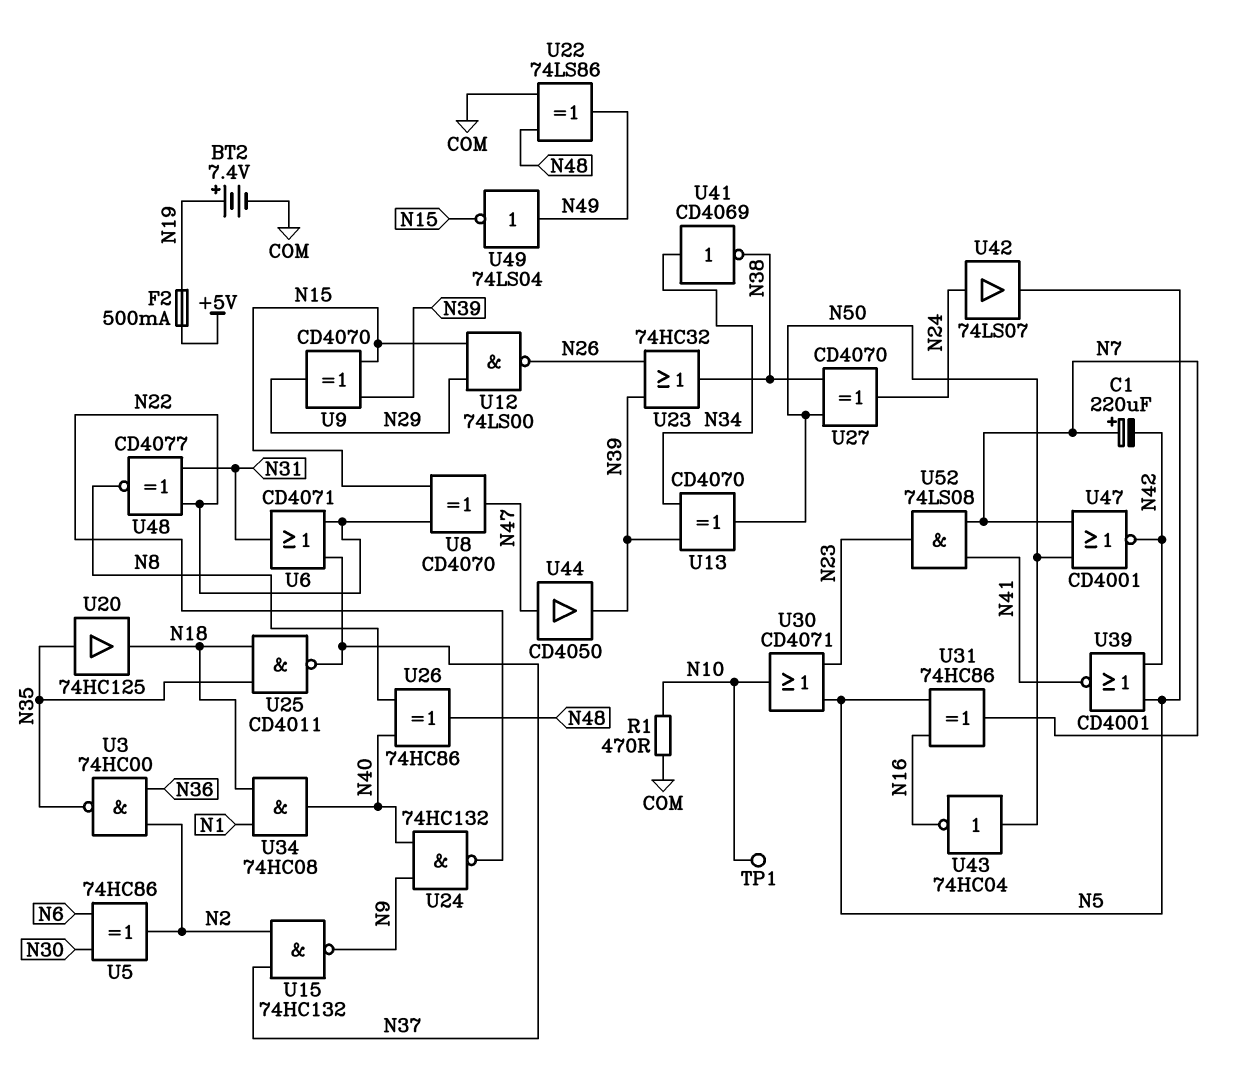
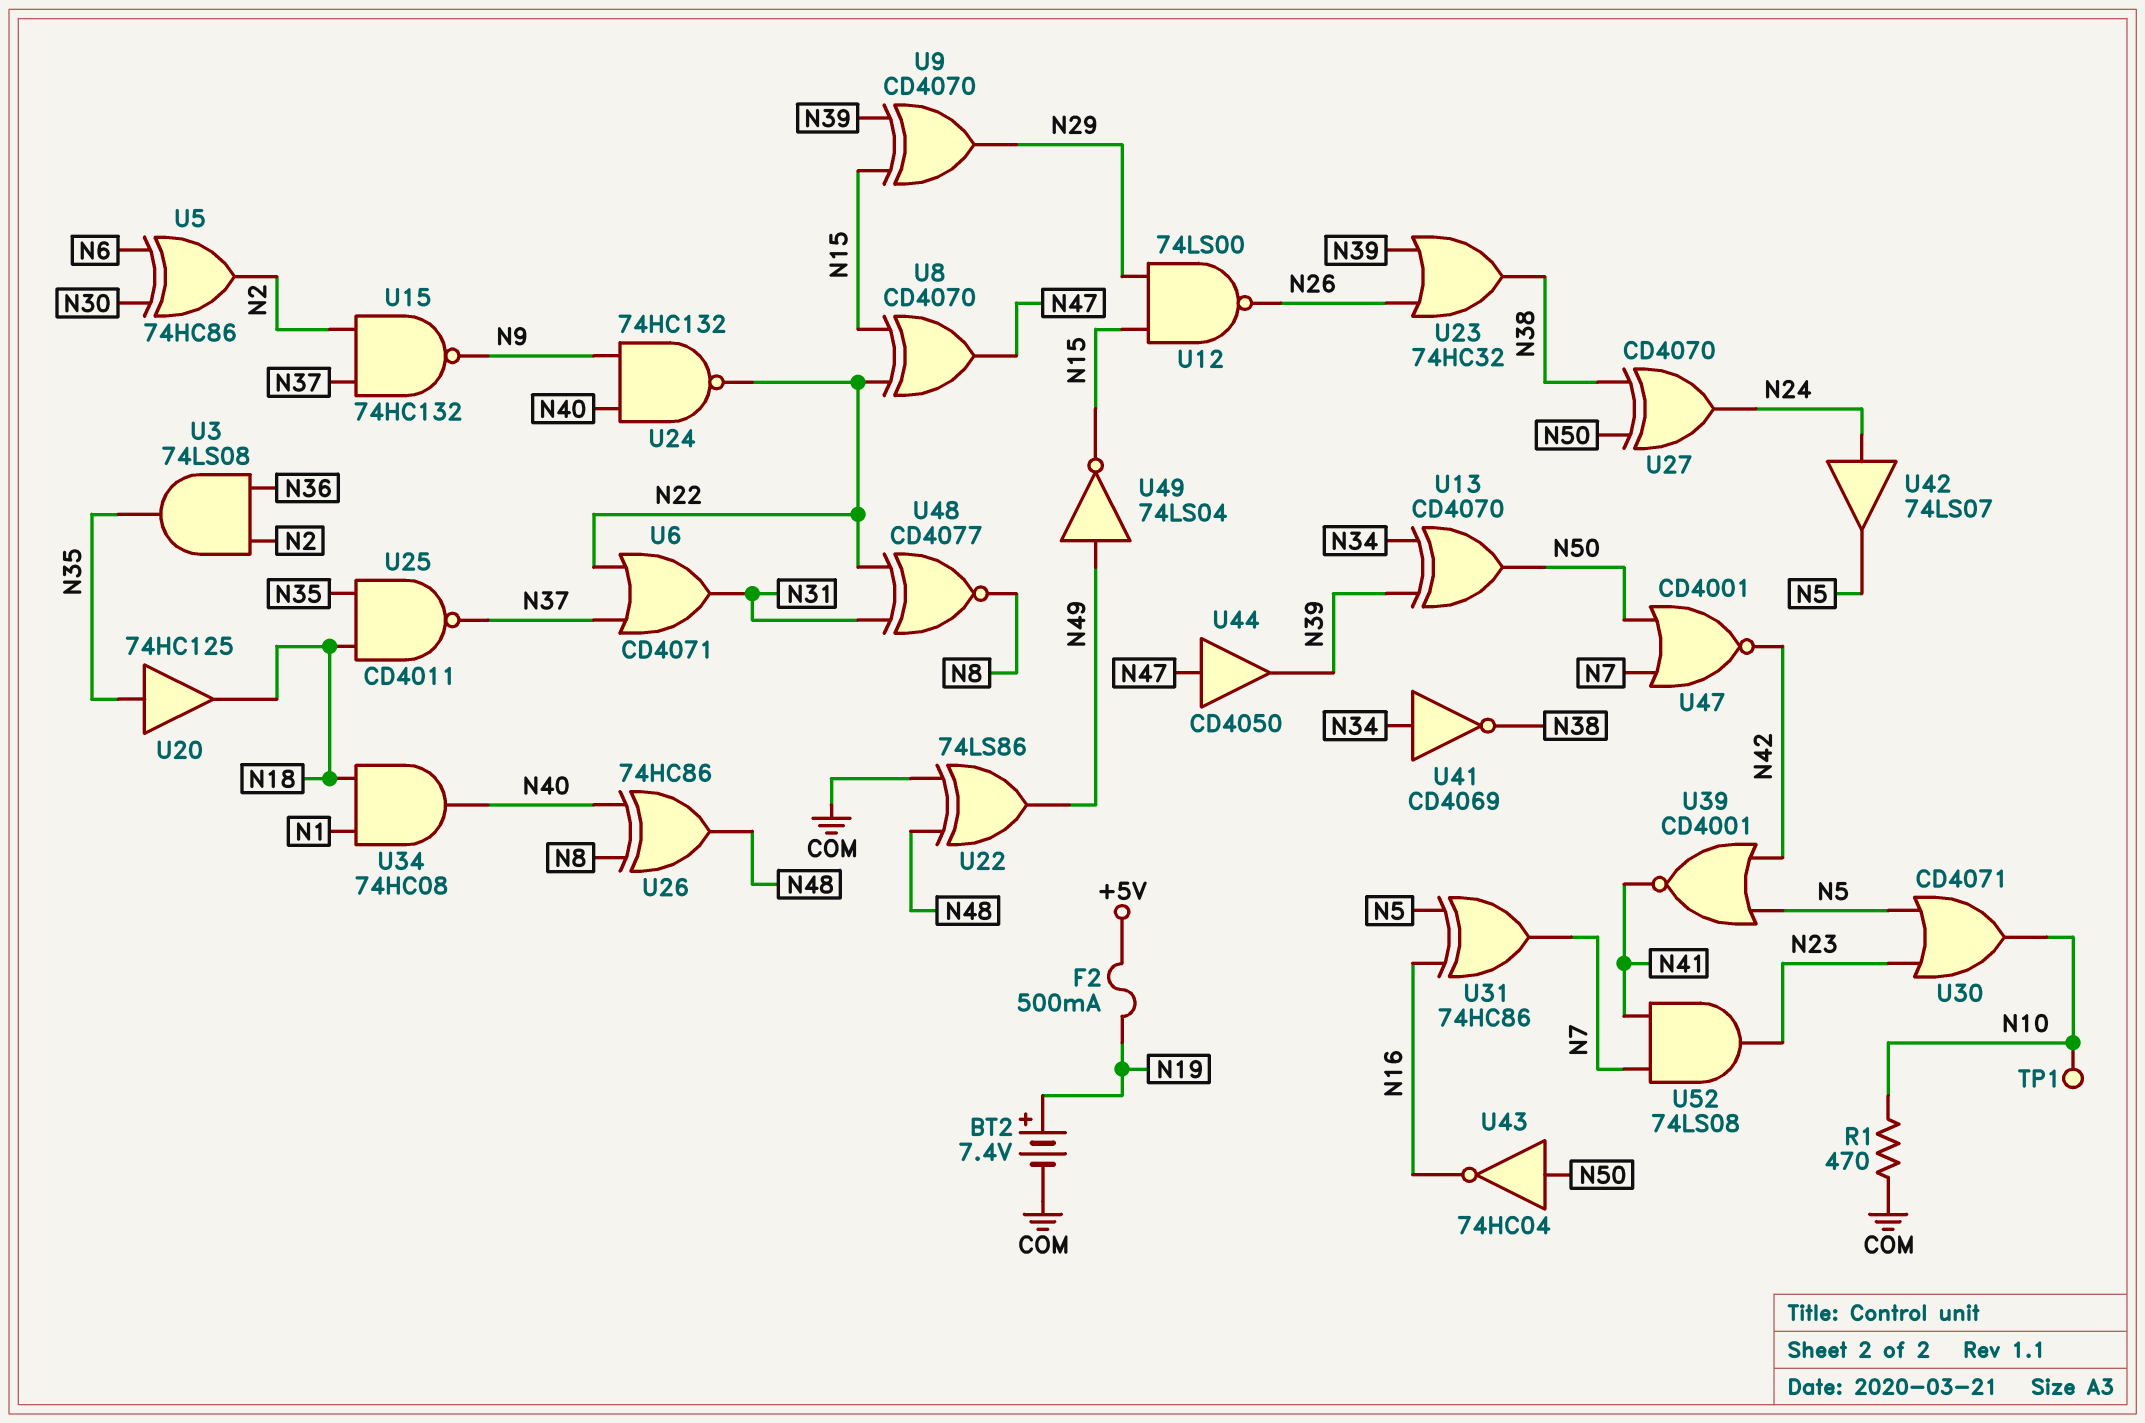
C1: 220uF (plus N7, minus N42) -> none
U3: NAND 74HC00 (in N2, in N36, out N35) -> AND 74LS08 (in N2, in N36, out N35)

